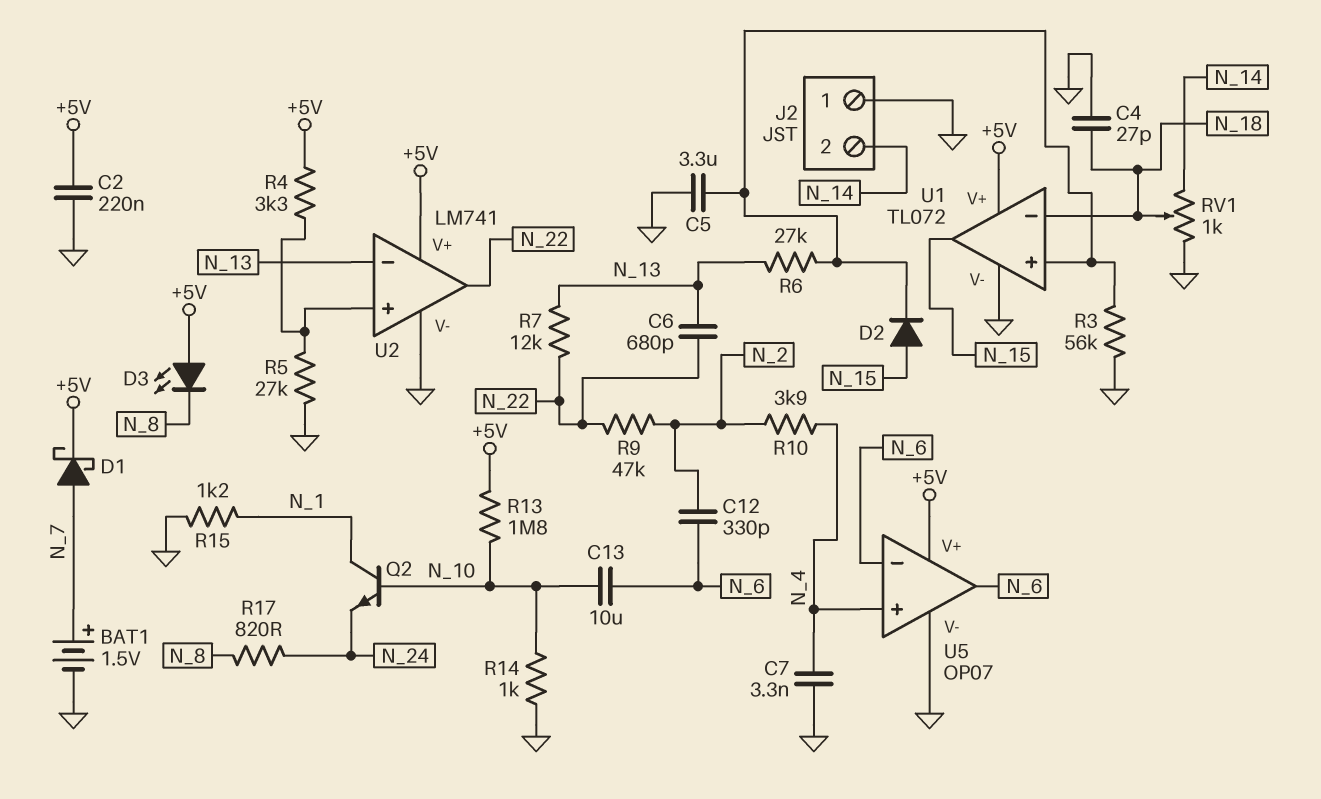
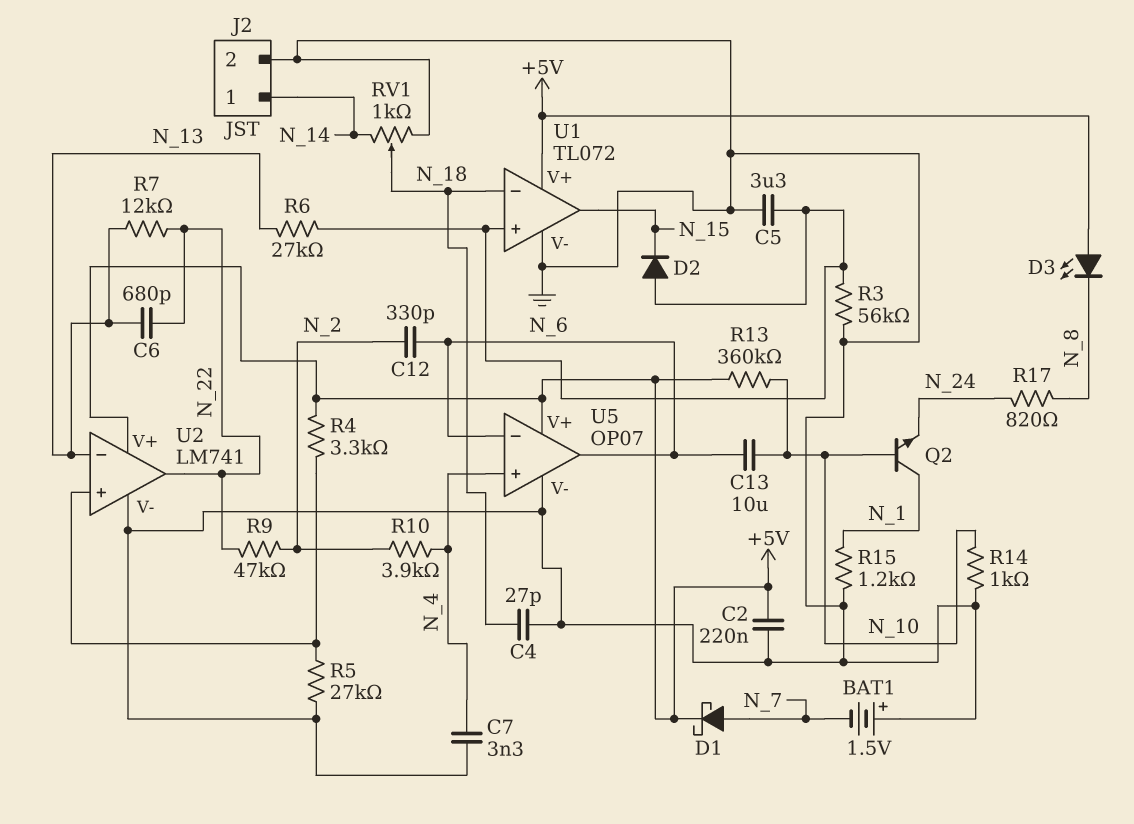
BAT1: 1.5V (plus N_7, minus GND) -> 1.5V (plus GND, minus N_7)
D2: diode (A N_15, K U1/in+) -> diode (A U1/in+, K N_15)
J2 pin 1: GND -> N_14
J2 pin 2: N_14 -> GND
R13: 1.8M (+5V, N_10) -> 360k (+5V, N_10)

